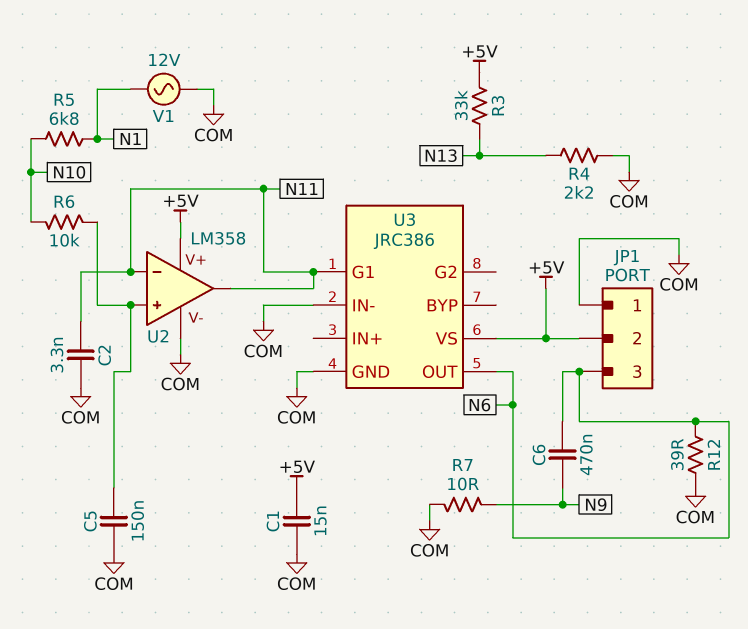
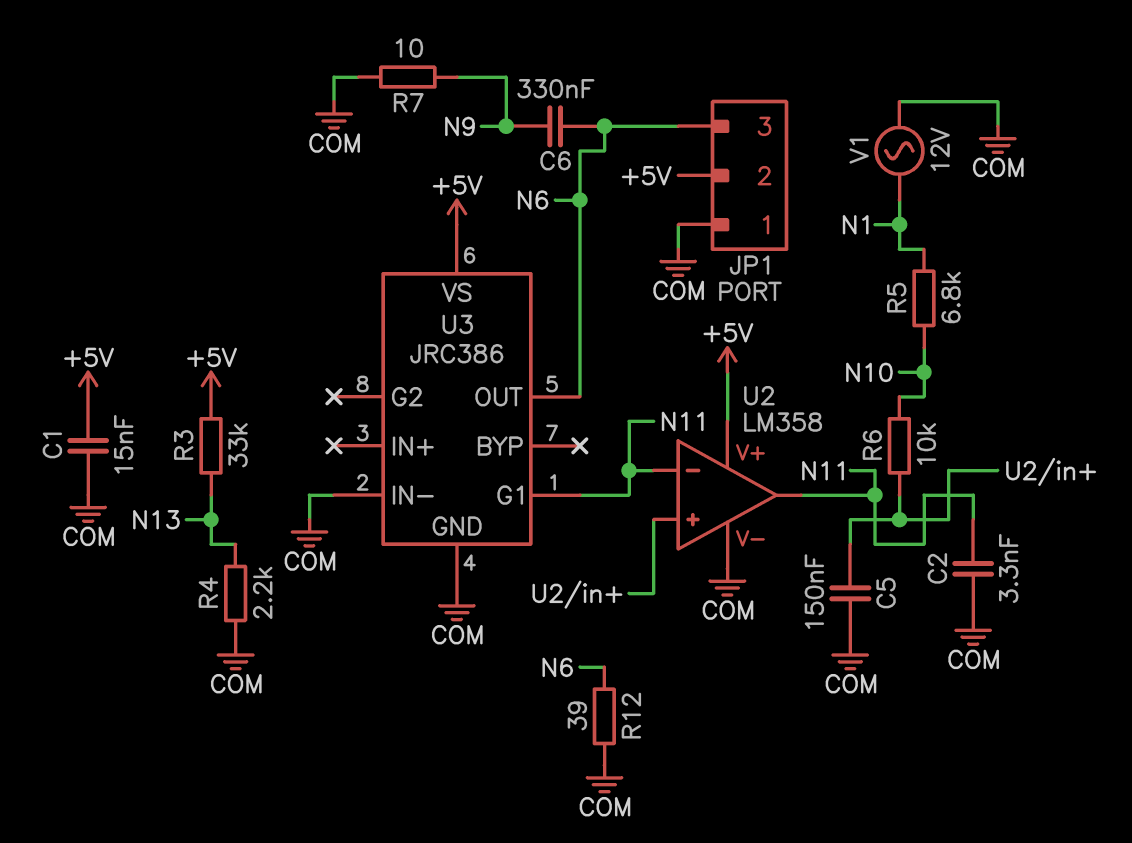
C6: 470nF (N6, N9) -> 330nF (N6, N9)

